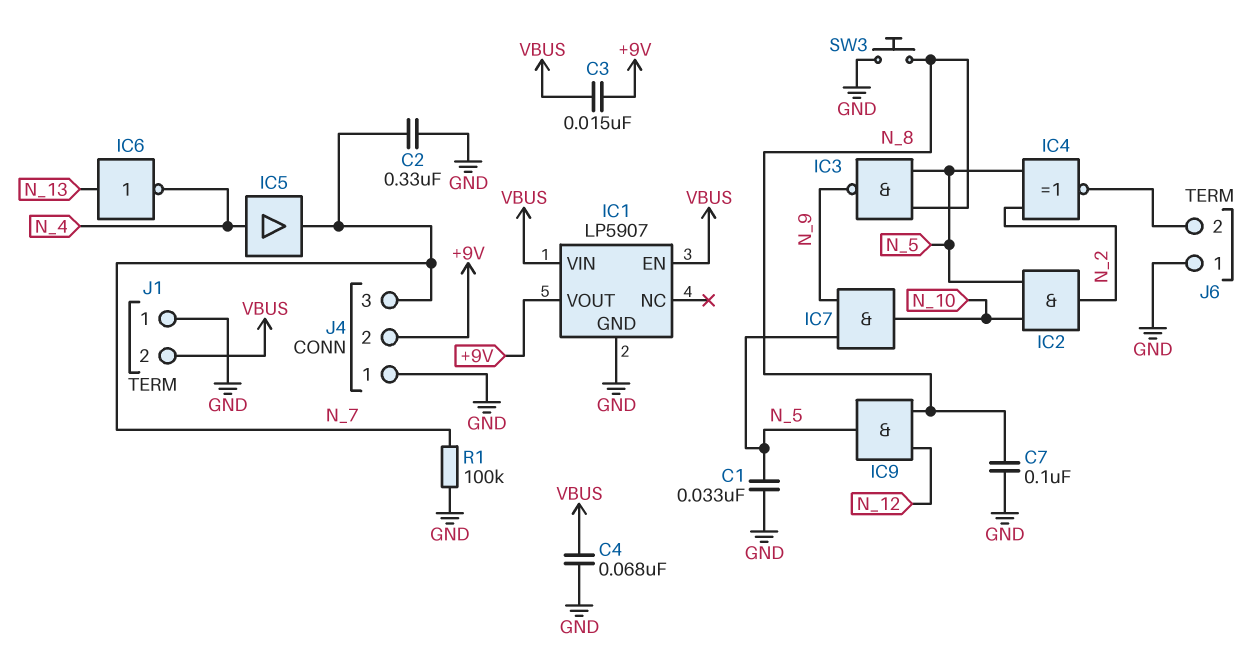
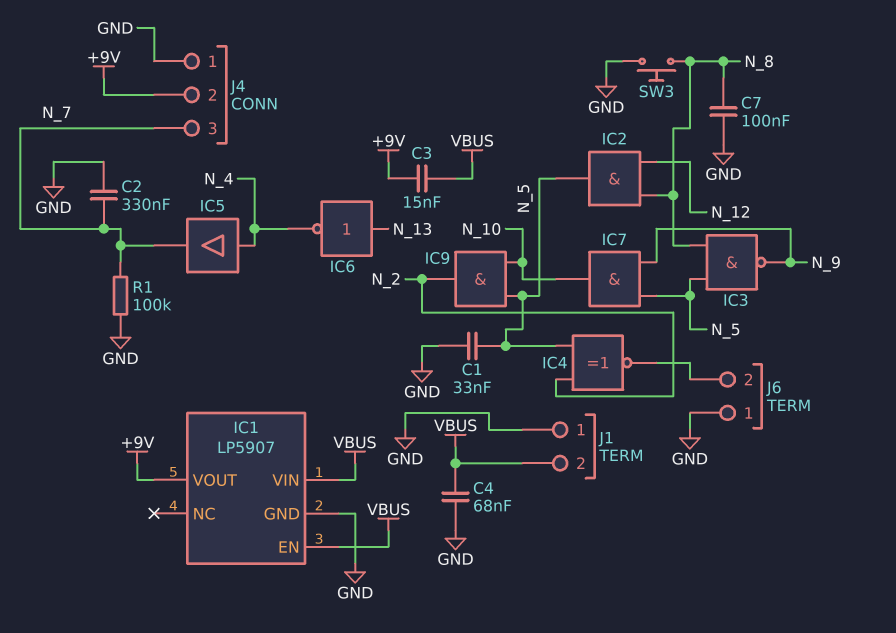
IC2: AND (in N_5, in N_10, out N_2) -> AND (in N_8, in N_12, out N_5)
IC9: AND (in N_8, in N_12, out N_5) -> AND (in N_5, in N_10, out N_2)

